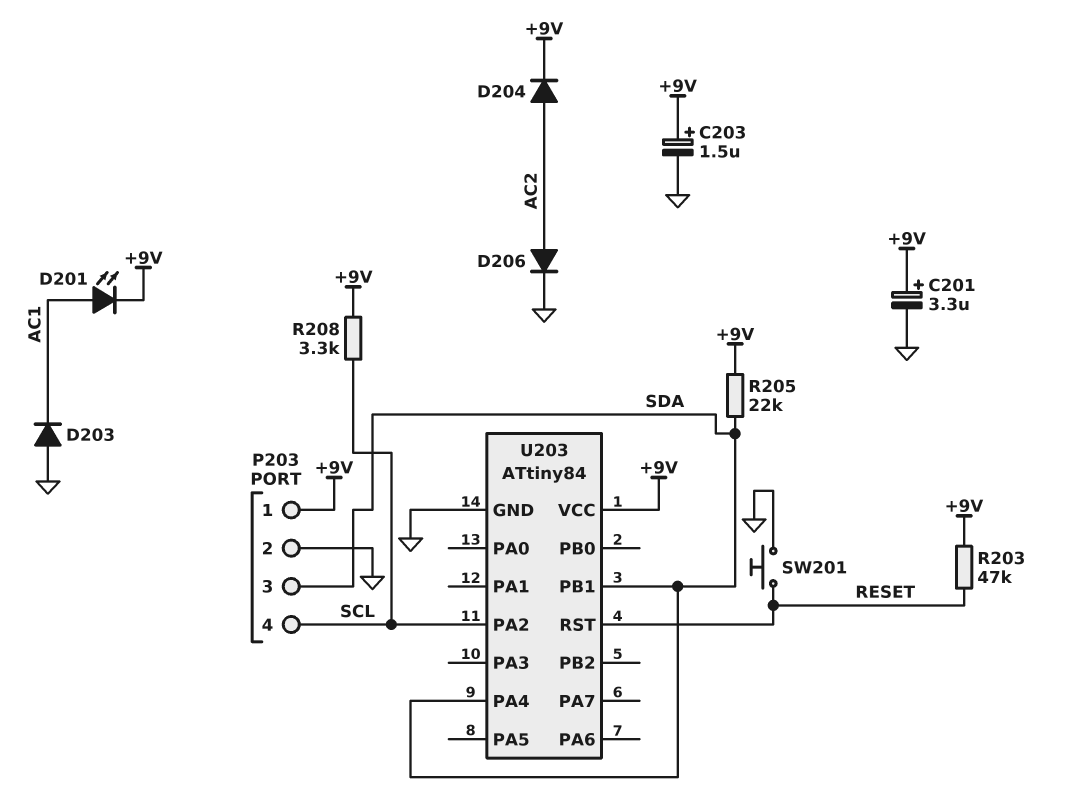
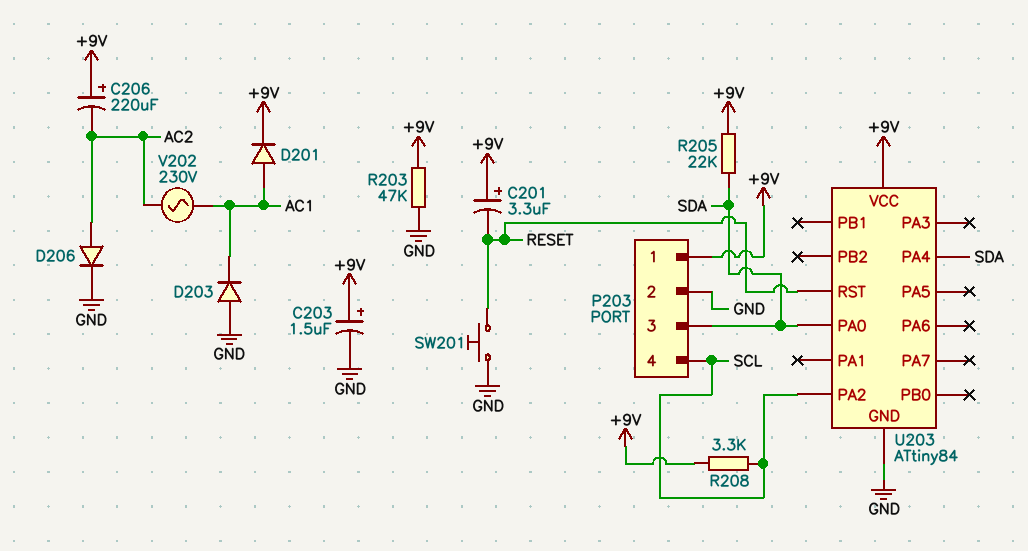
C201: 3.3uF (plus +9V, minus GND) -> 3.3uF (plus +9V, minus RESET)
C206: none -> 220uF (plus +9V, minus AC2)
D201: LED (A AC1, K +9V) -> diode (A AC1, K +9V)
D204: diode (A AC2, K +9V) -> none
R203: 47k (+9V, RESET) -> 47k (+9V, GND)
U203 pin PA0: none -> SDA
U203 pin PB1: SDA -> none
V202: none -> AC 230V (AC1, AC2)

